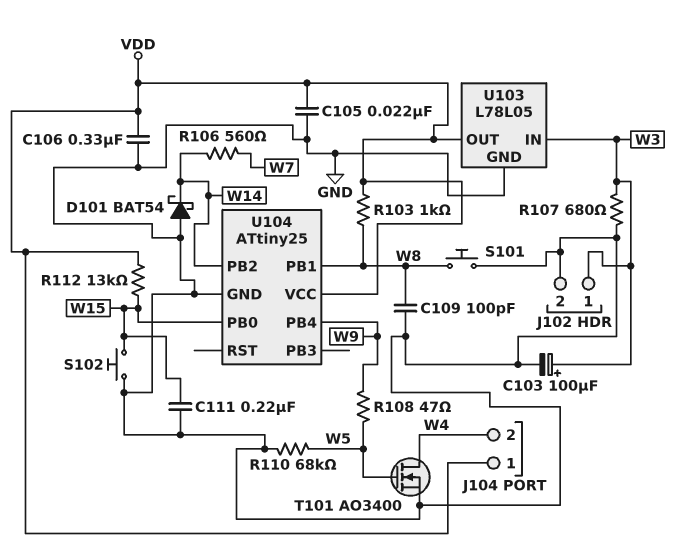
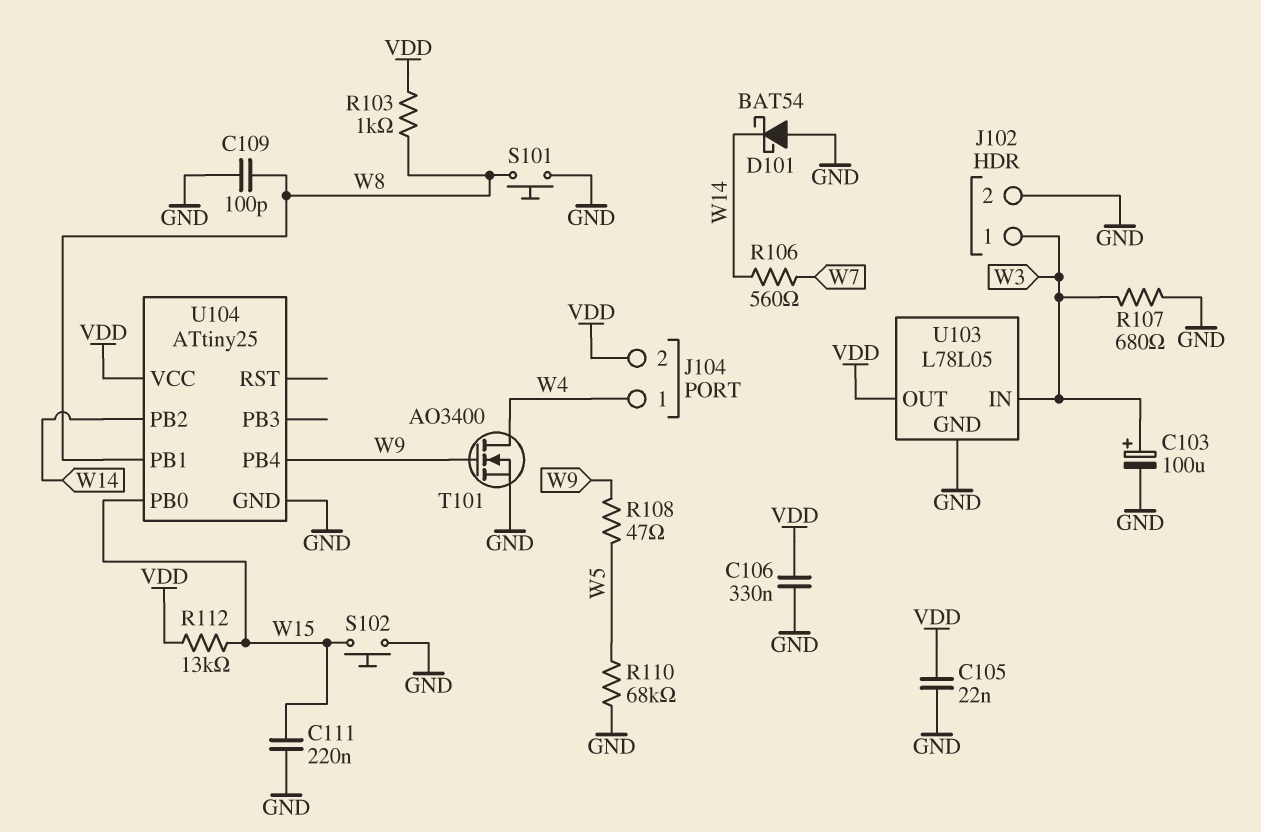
J104 pin 1: VDD -> W4
J104 pin 2: W4 -> VDD
T101: NMOS AO3400 (G W5, D W4, S GND) -> NMOS AO3400 (G W9, D W4, S GND)

